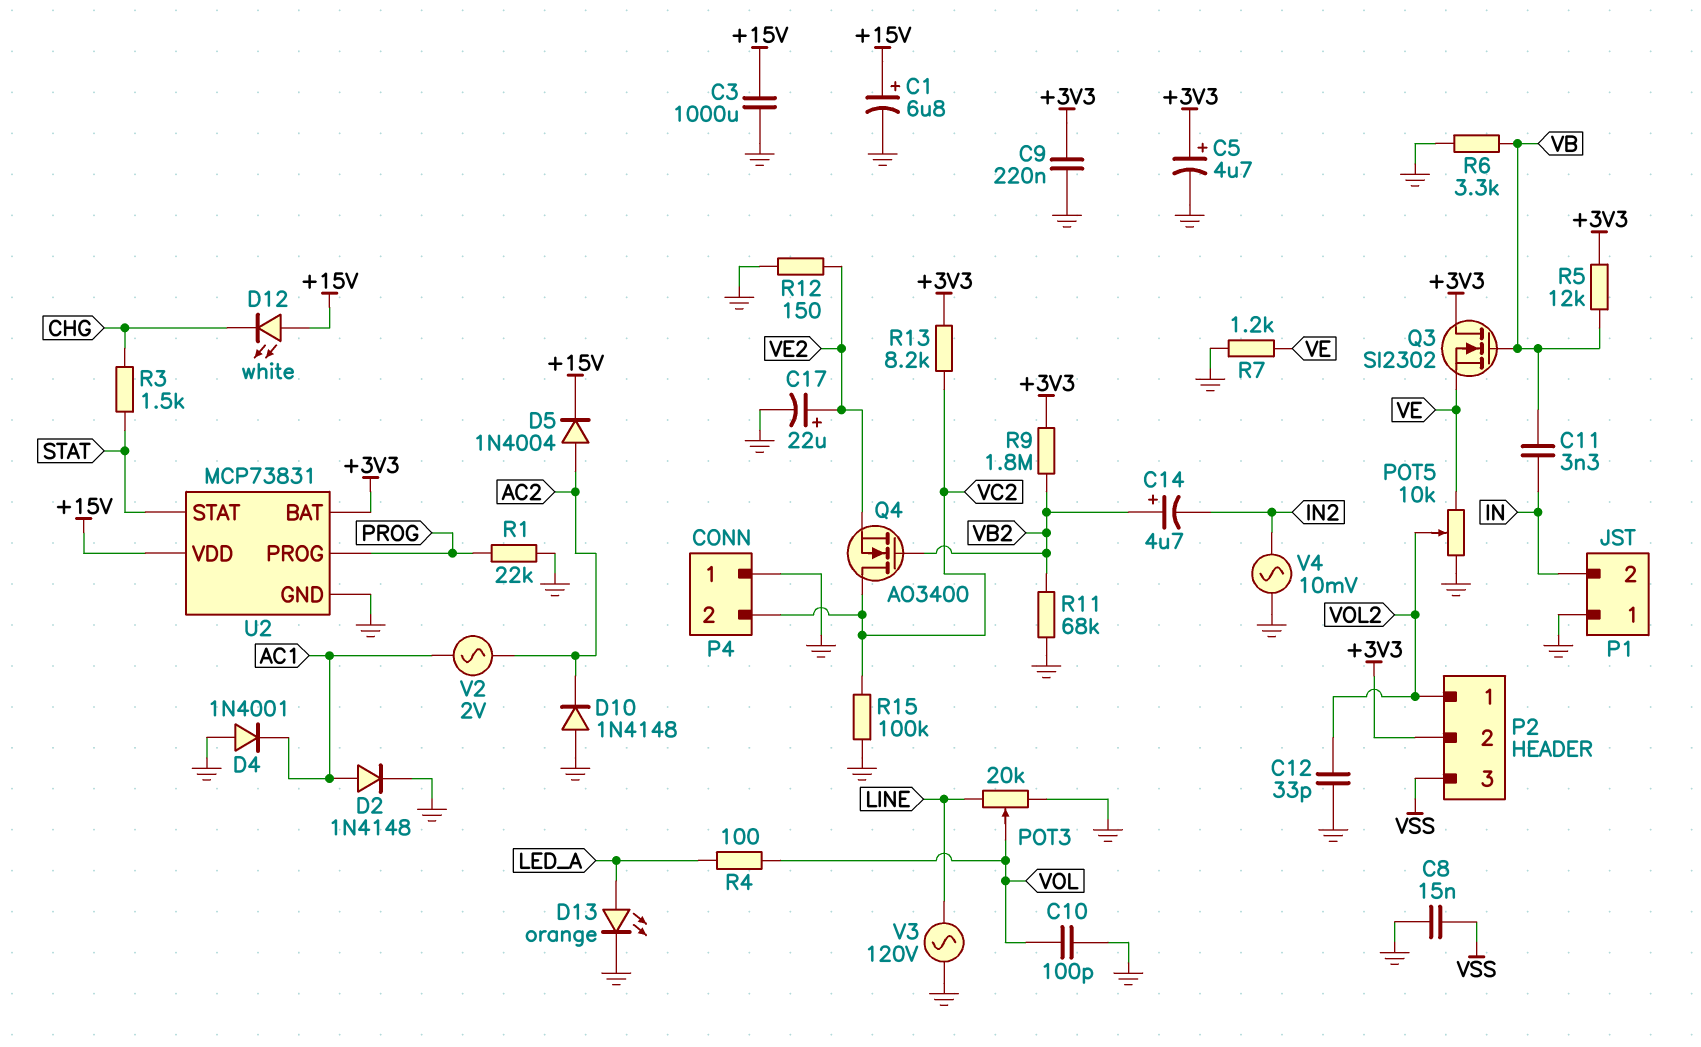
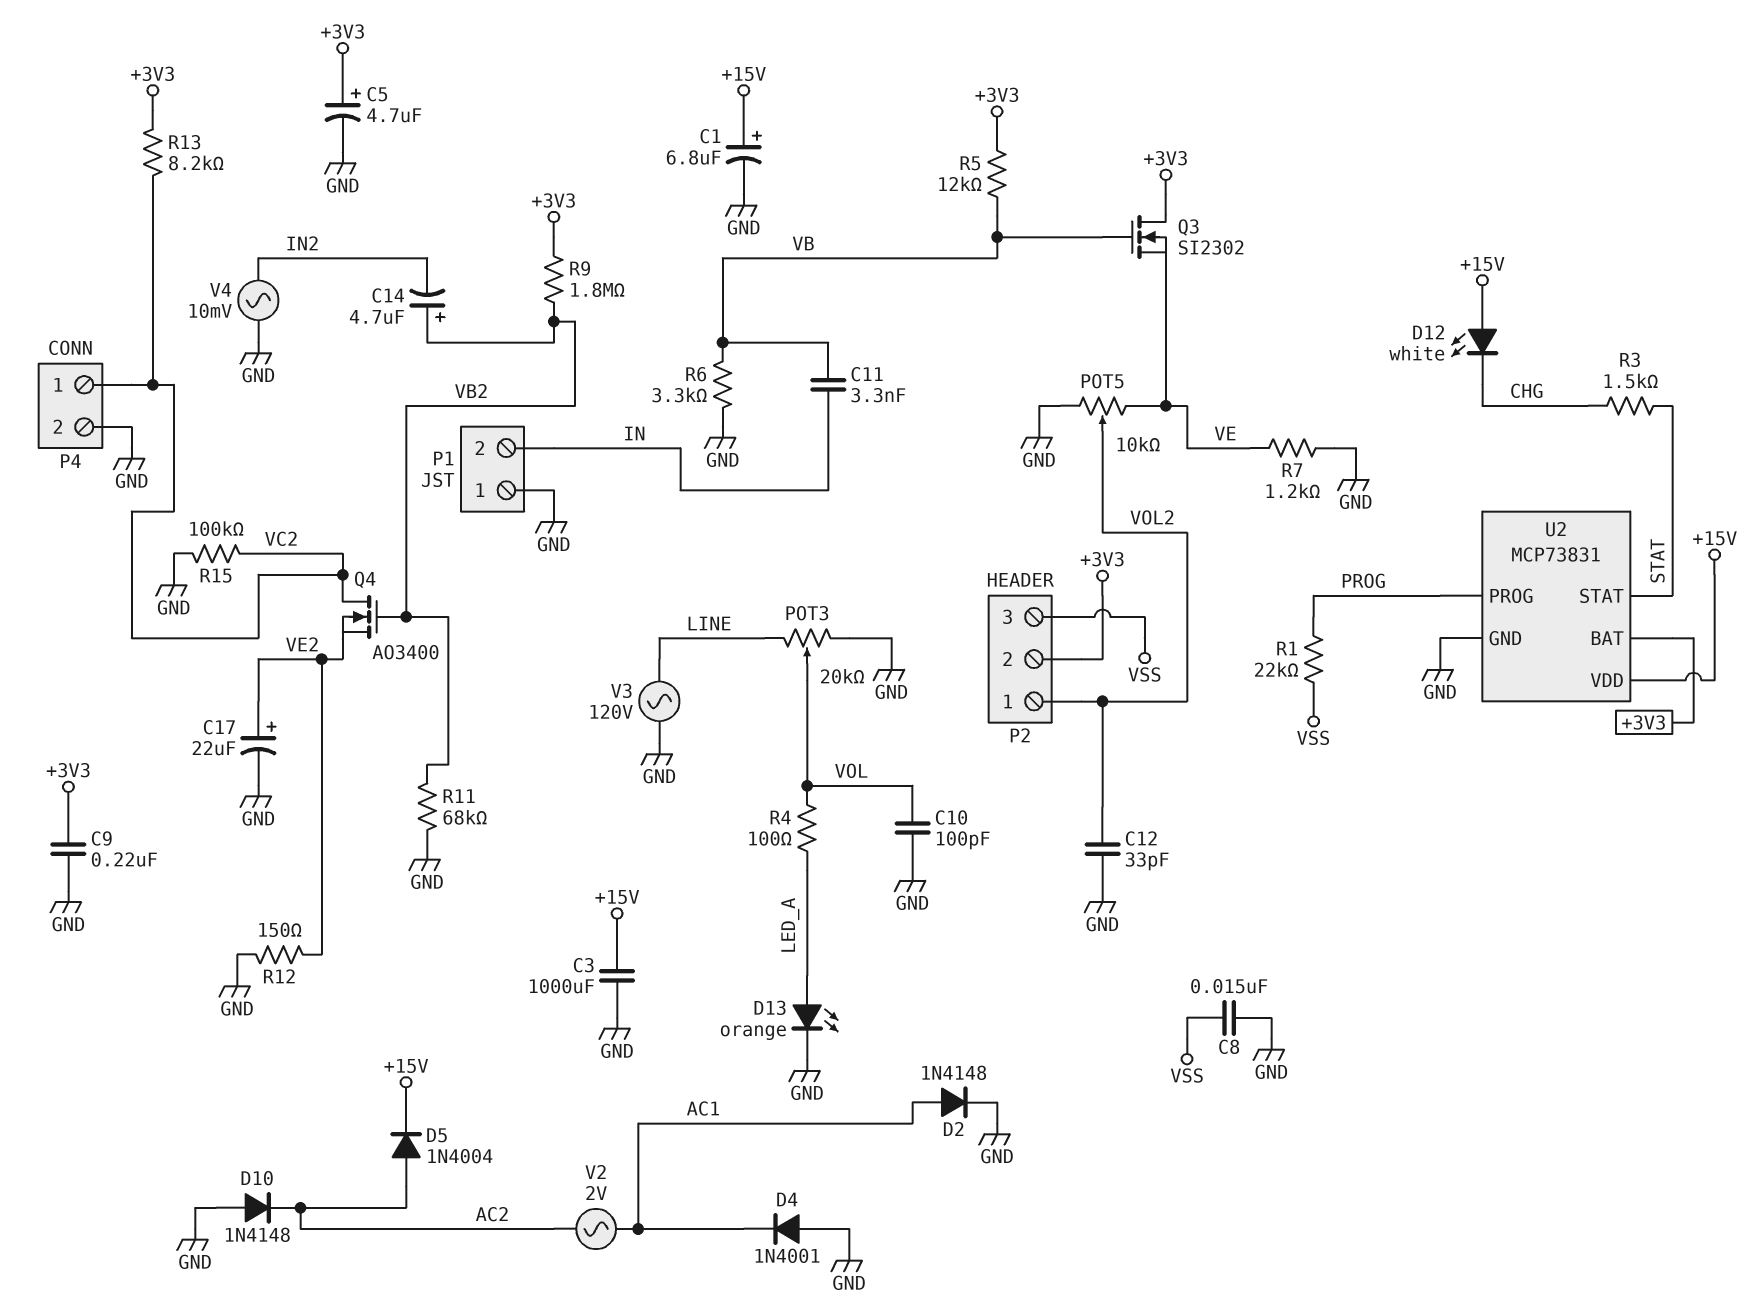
P4 pin 1: GND -> VC2
P4 pin 2: VC2 -> GND
R1: 22k (GND, PROG) -> 22k (PROG, VSS)

